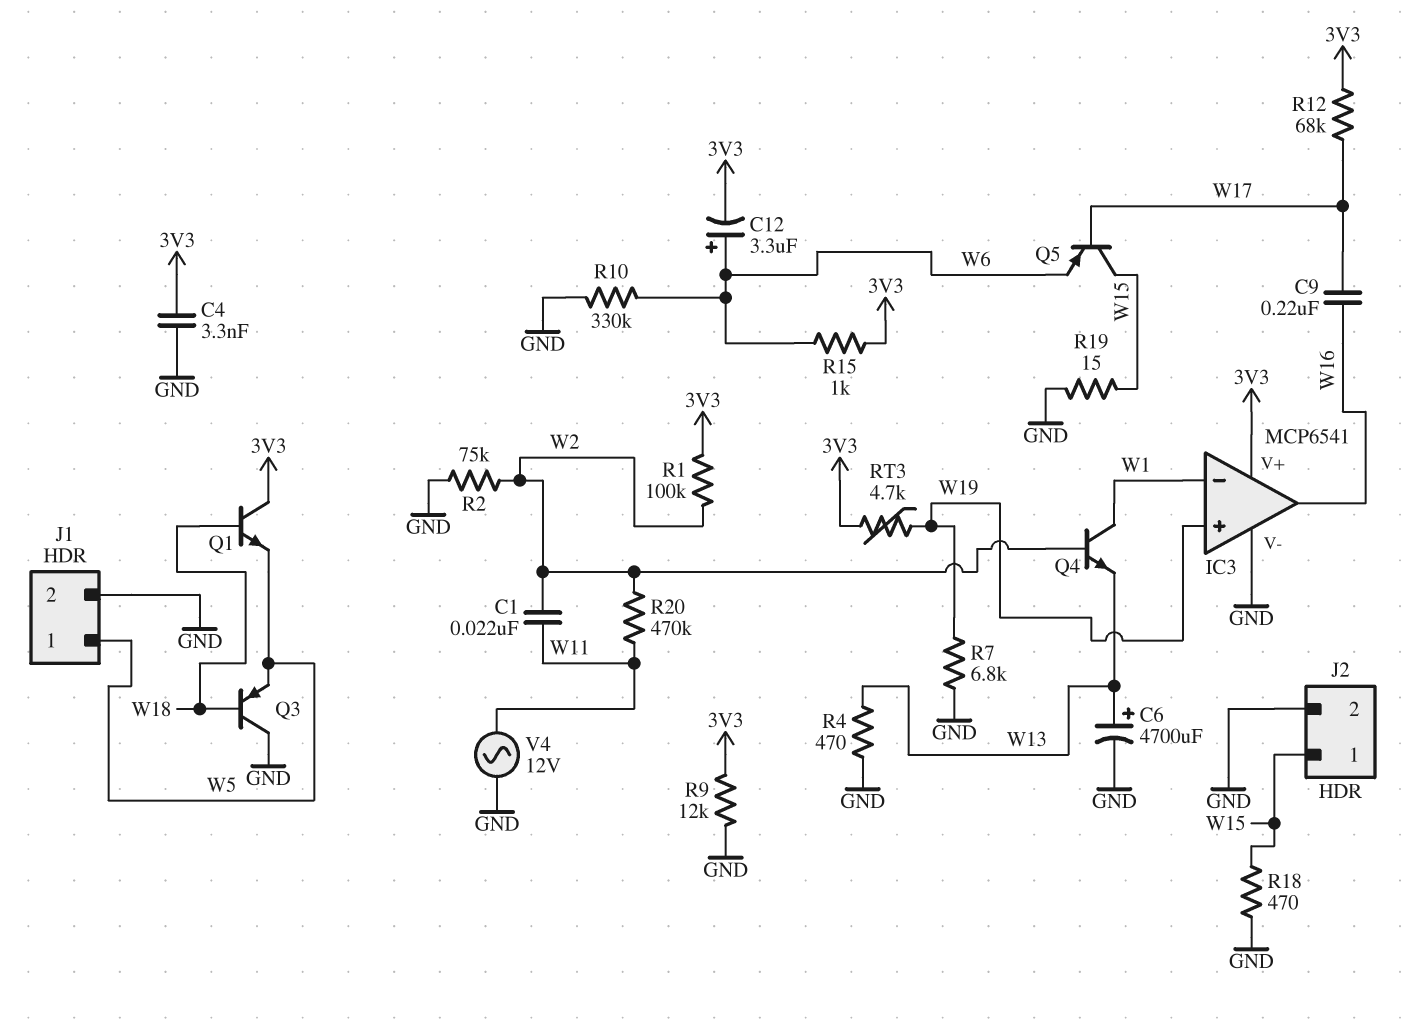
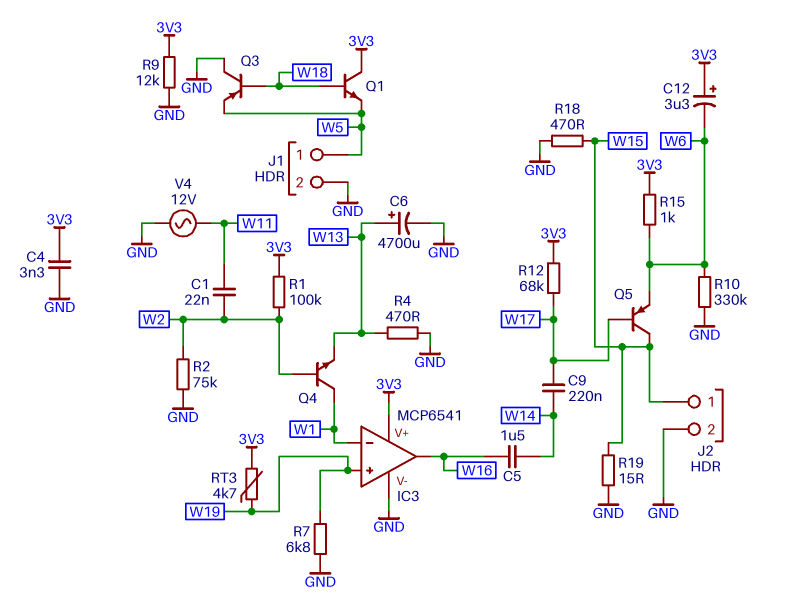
C5: none -> 1.5uF (W14, W16)
C9: 220nF (W16, W17) -> 220nF (W14, W17)
C12: 3.3uF (plus W6, minus 3V3) -> 3.3uF (plus 3V3, minus W6)
R20: 470k (W2, W11) -> none

